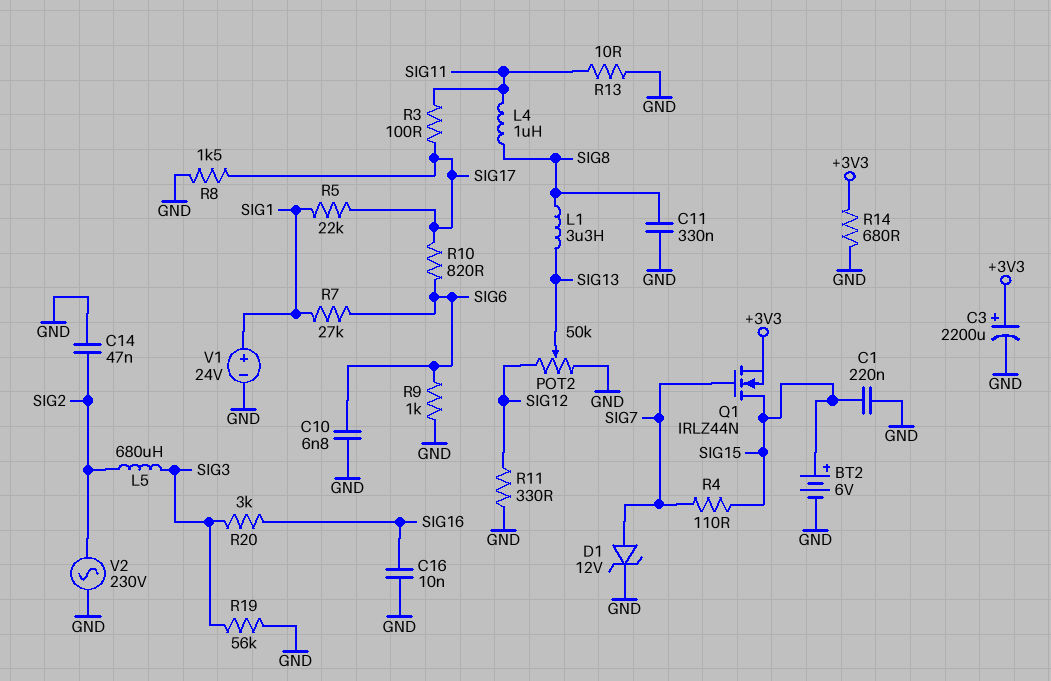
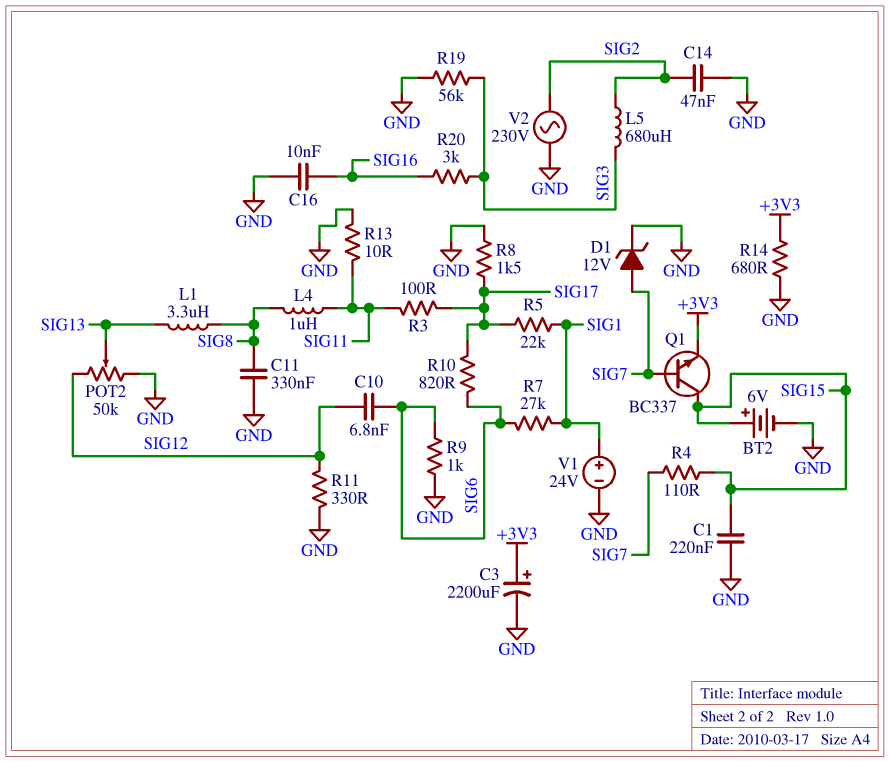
C10: 6.8nF (GND, SIG6) -> 6.8nF (SIG6, SIG12)
Q1: NMOS IRLZ44N (G SIG7, D SIG15, S +3V3) -> NPN BC337 (B SIG7, C SIG15, E +3V3)

